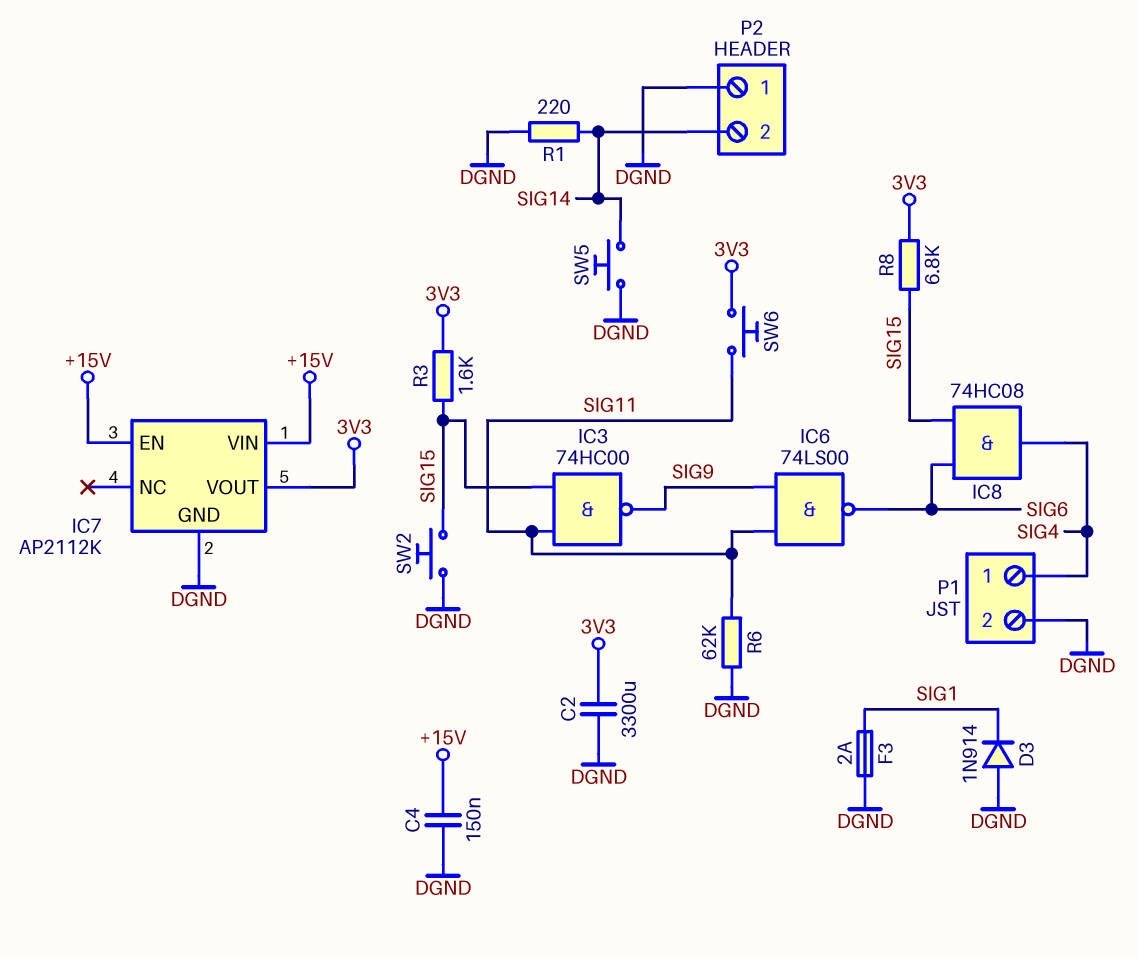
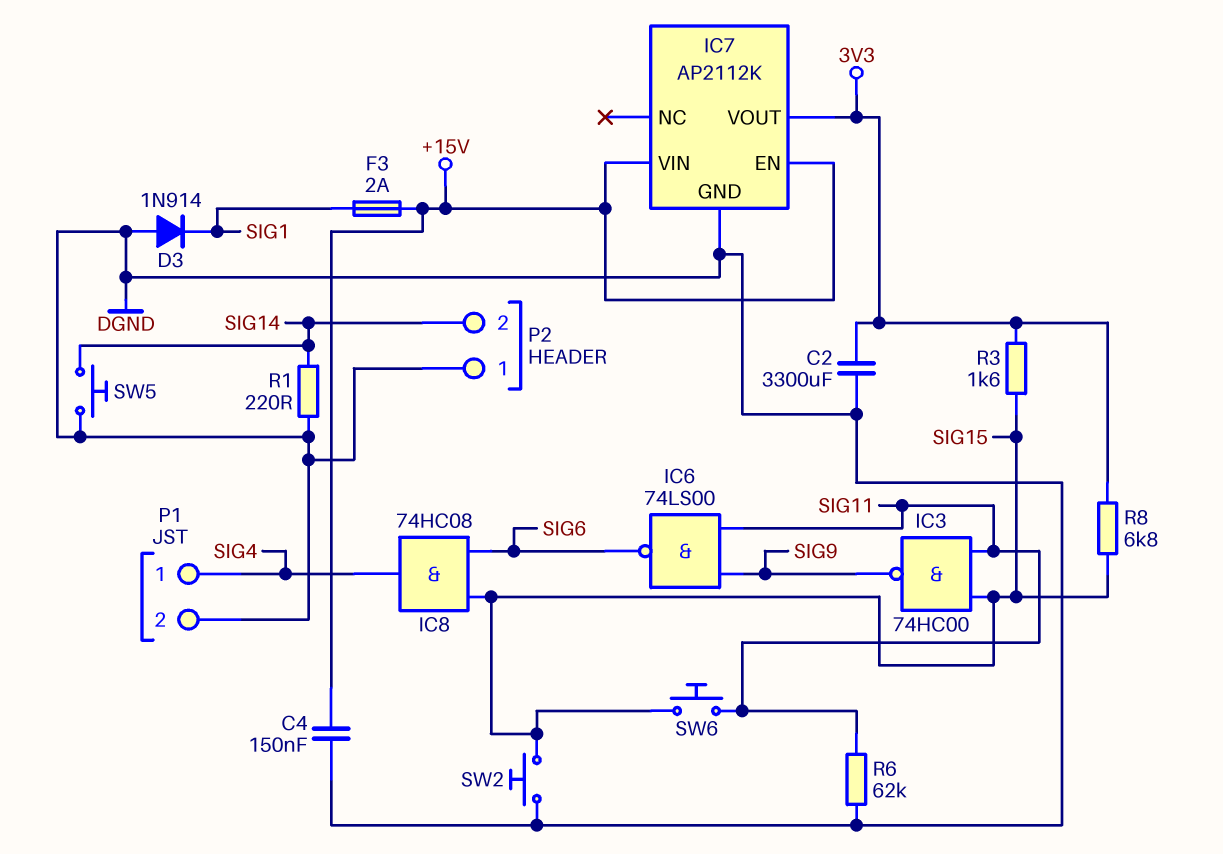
F3: 2A (DGND, SIG1) -> 2A (+15V, SIG1)
SW6: button (3V3, SIG11) -> button (SIG11, SIG15)

